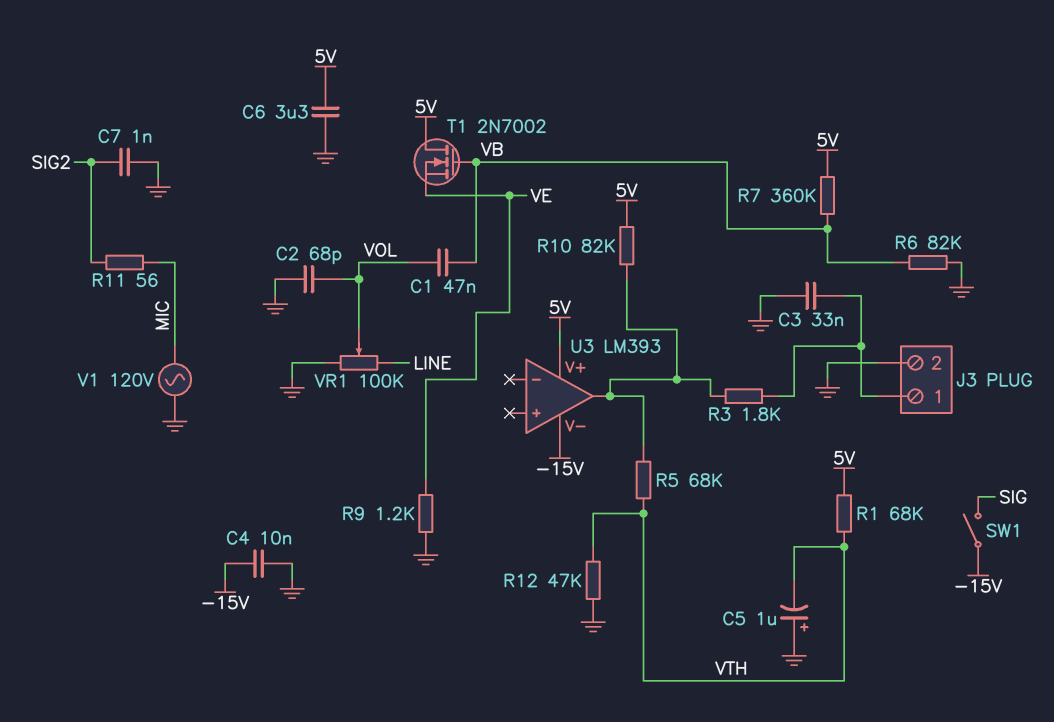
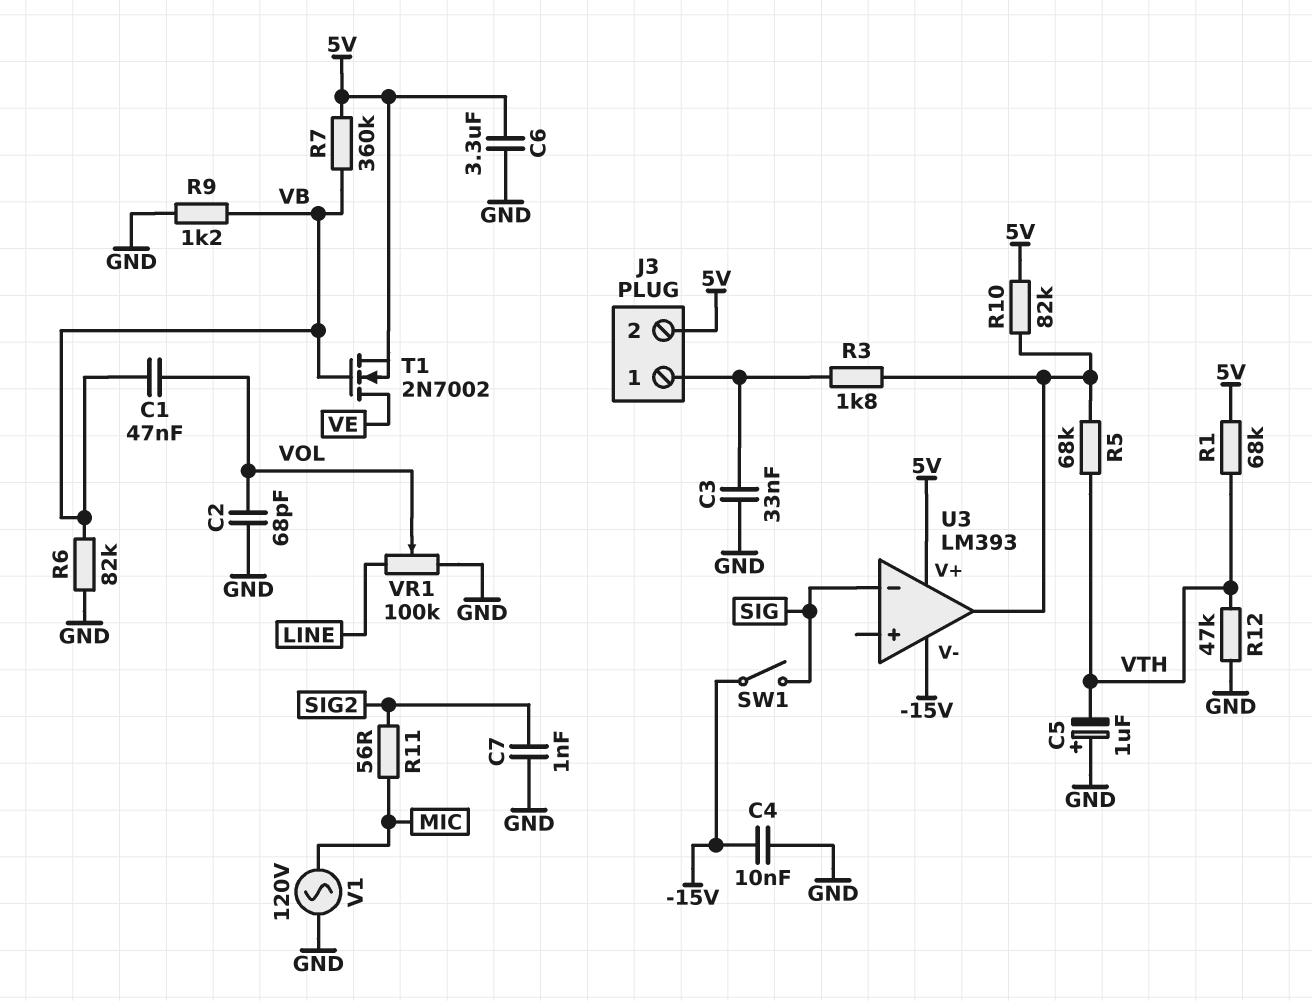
J3 pin 2: GND -> 5V
R9: 1.2k (GND, VE) -> 1.2k (GND, VB)
T1: NMOS 2N7002 (G VB, D 5V, S VE) -> NMOS 2N7002 (G VB, D VE, S 5V)
U3 pin in-: none -> SIG

